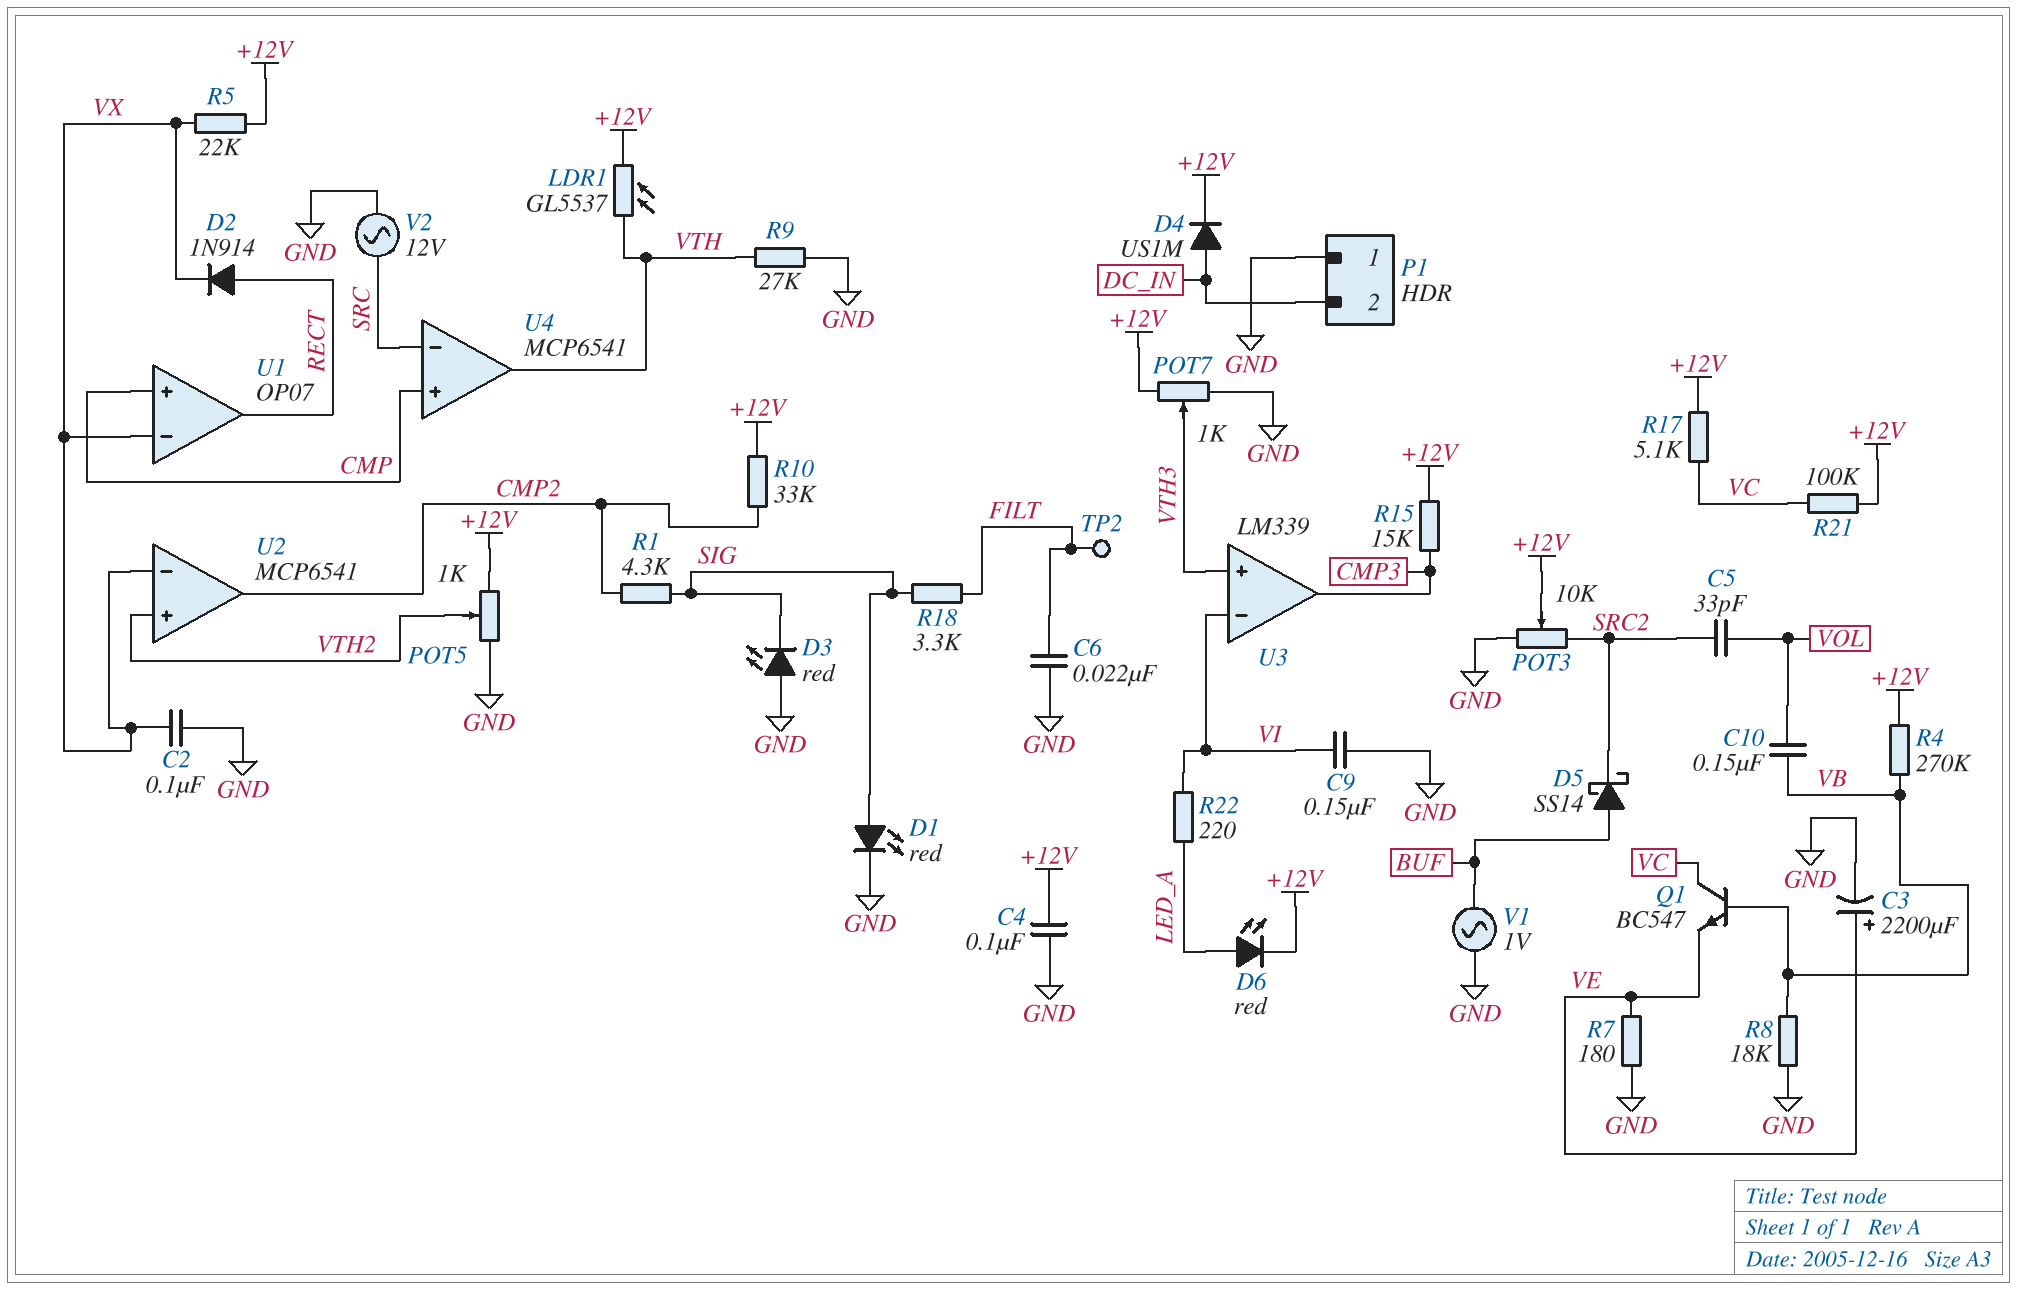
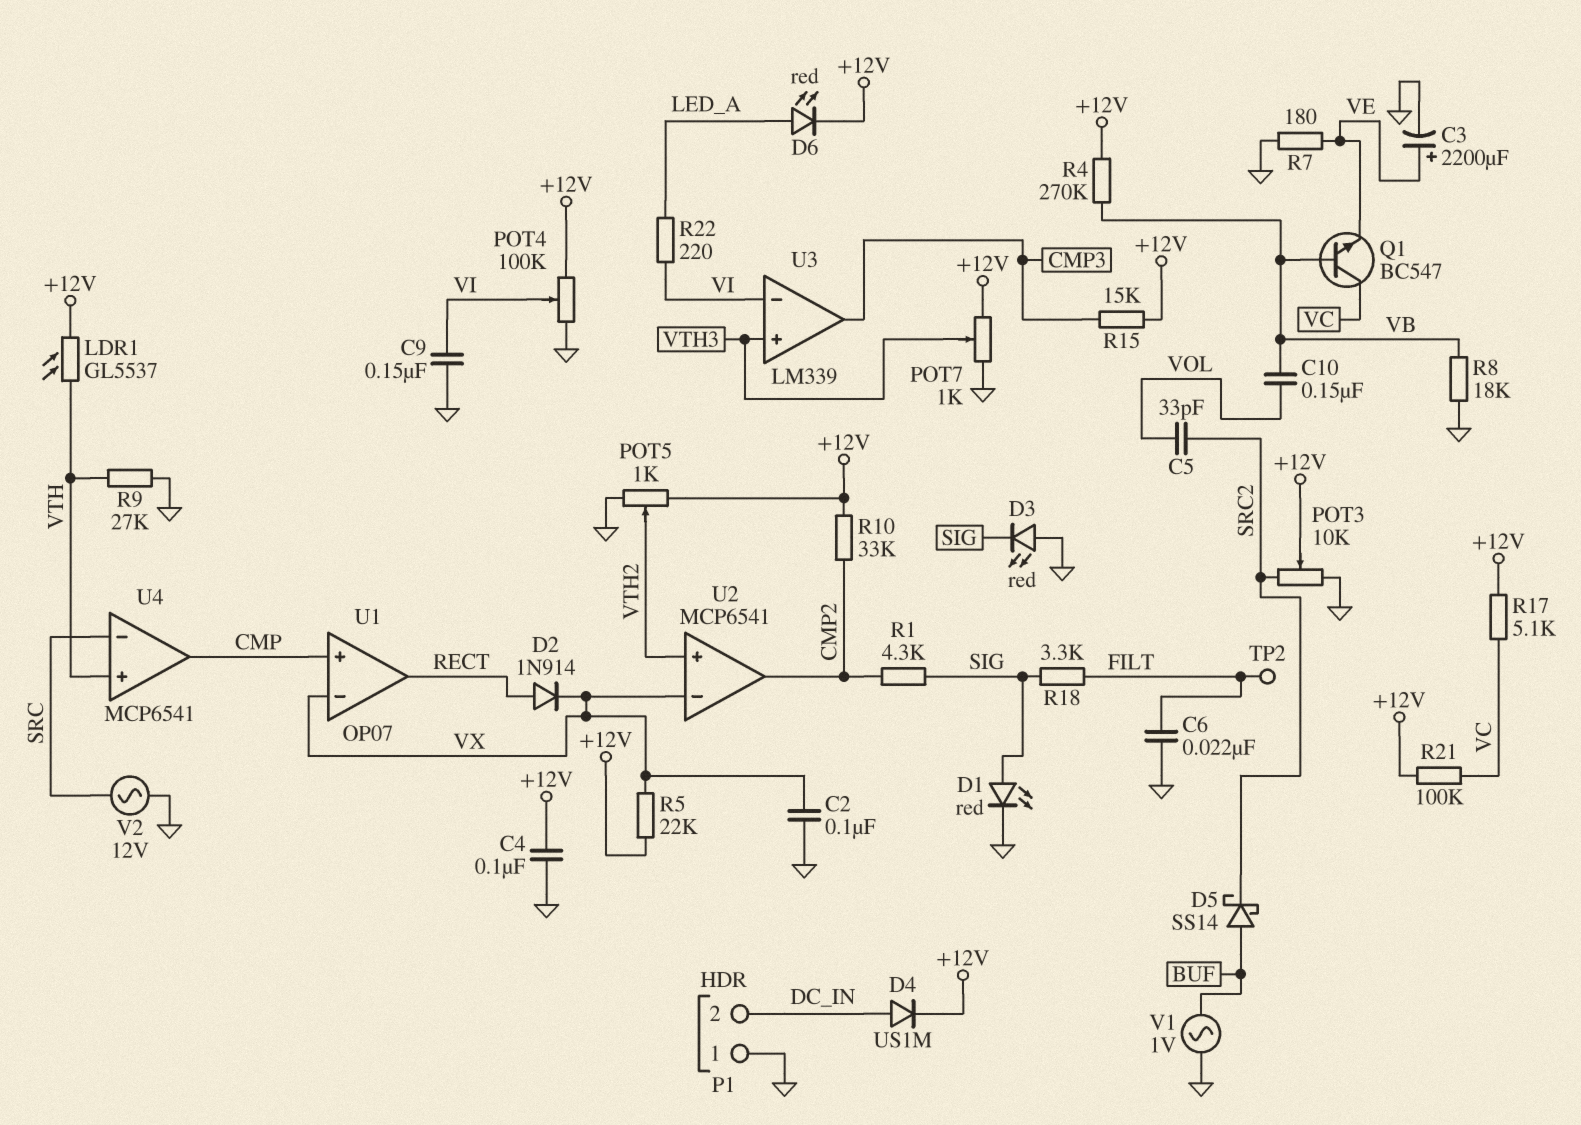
POT4: none -> 100k (+12V, GND, wiper VI)
U4 pin in+: CMP -> VTH
U4 pin out: VTH -> CMP

